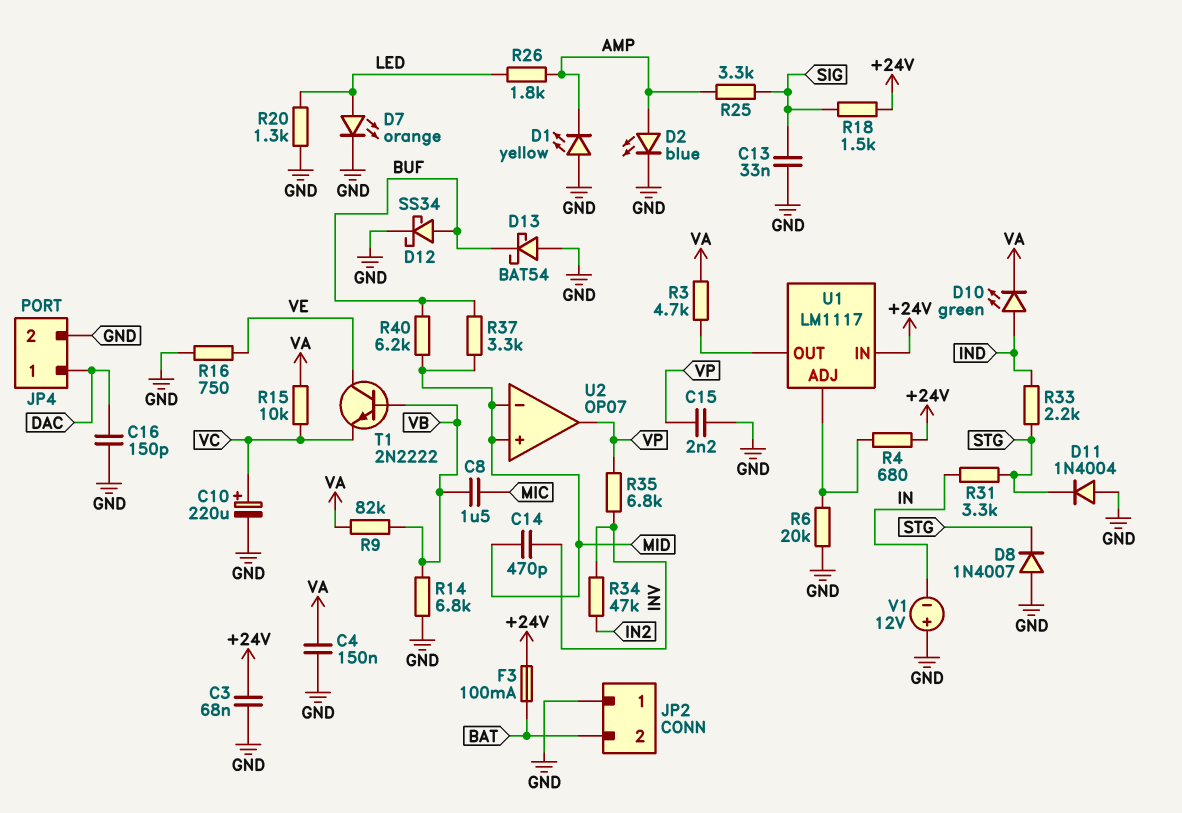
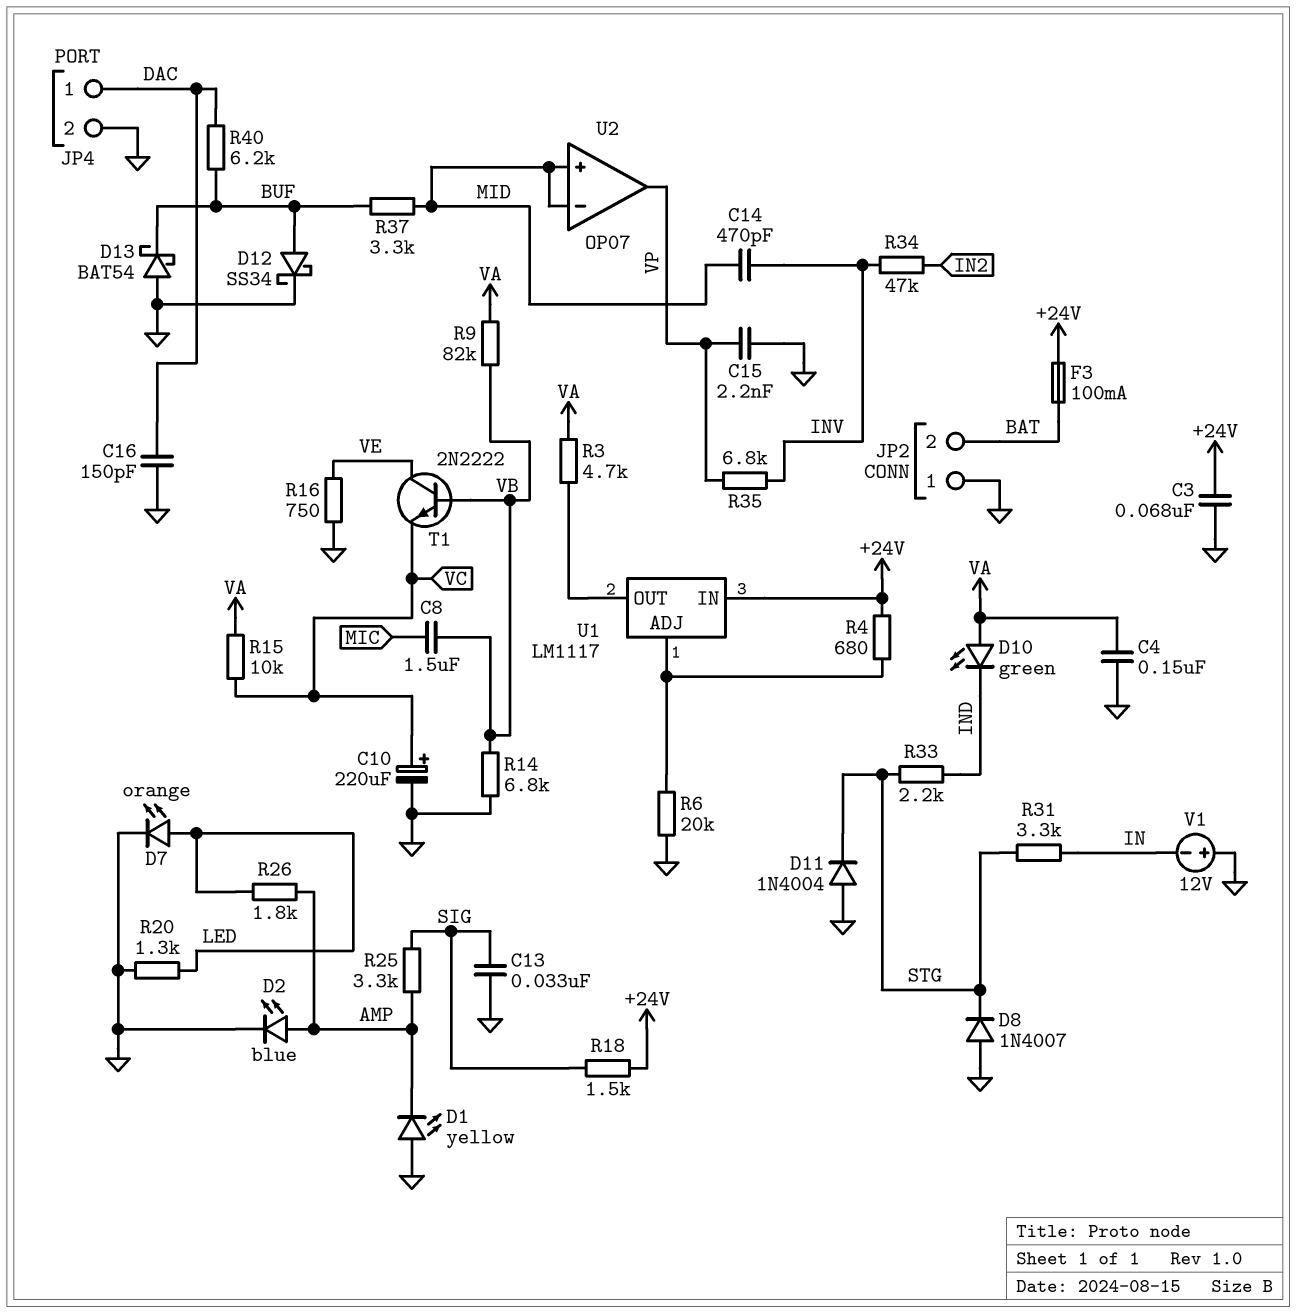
D10: LED green (A IND, K VA) -> LED green (A VA, K IND)
R40: 6.2k (BUF, MID) -> 6.2k (BUF, DAC)

